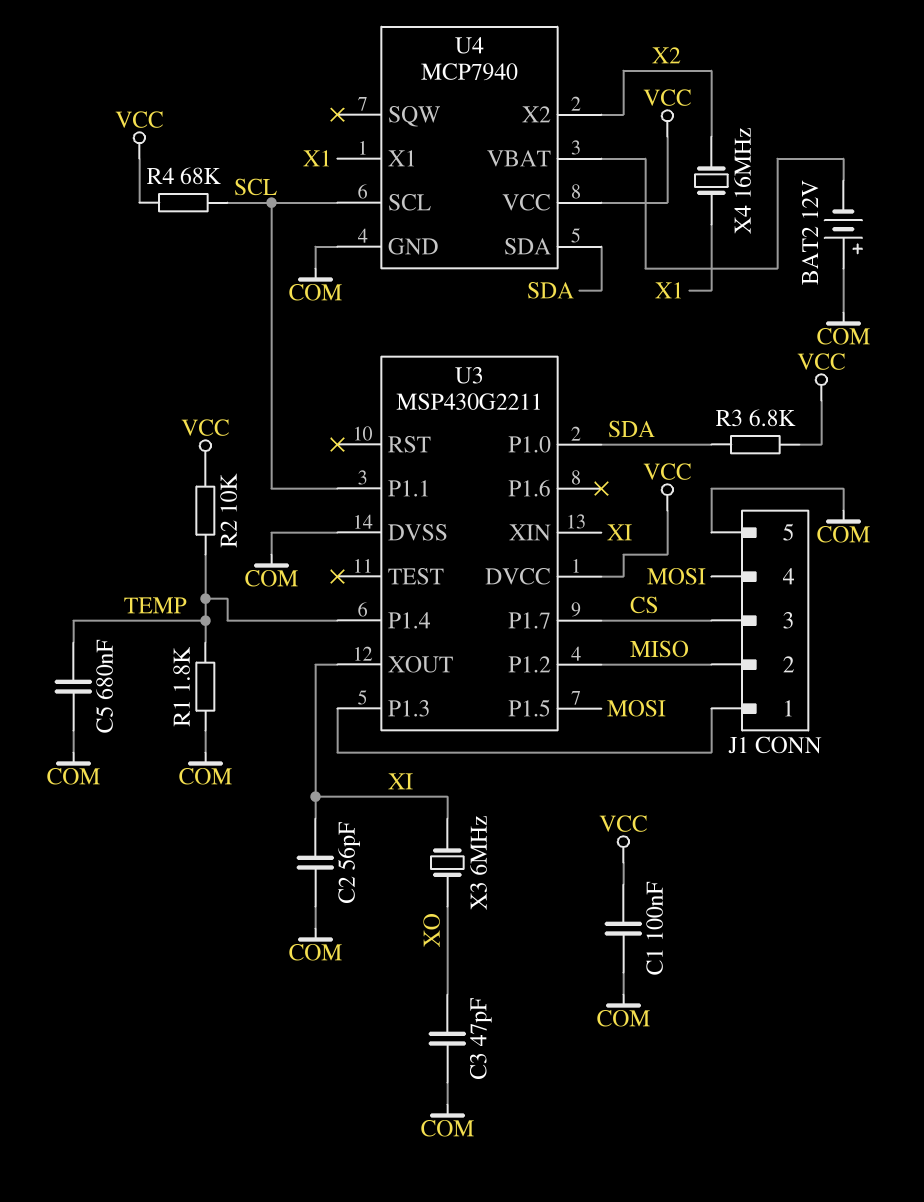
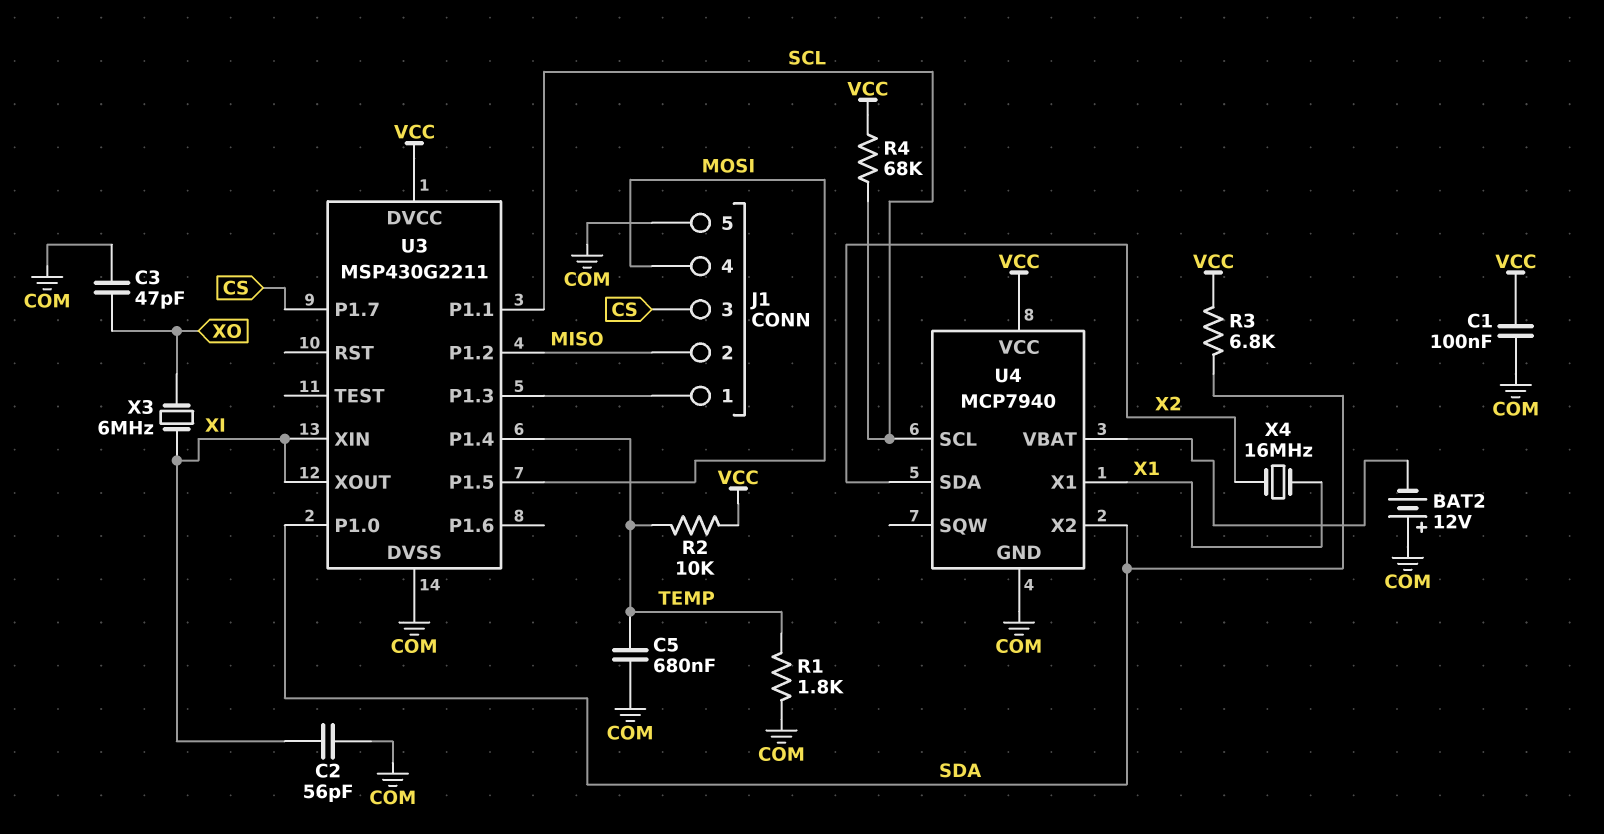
U4 pin SDA: SDA -> X2
U4 pin X2: X2 -> SDA

